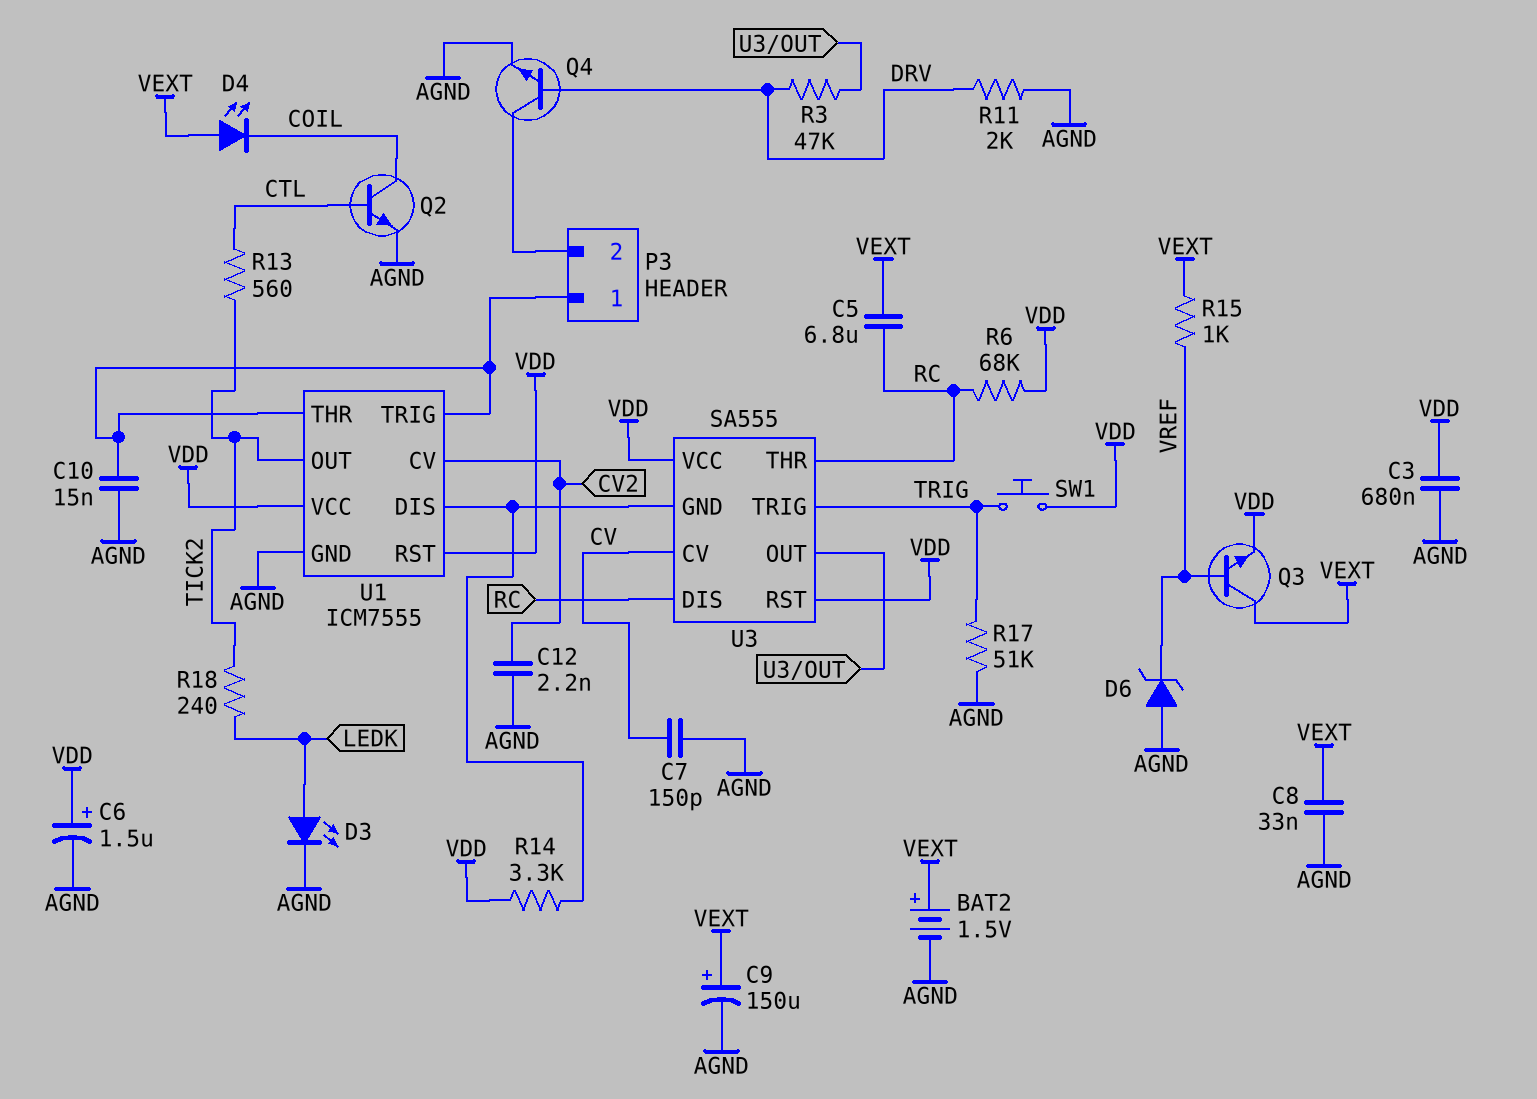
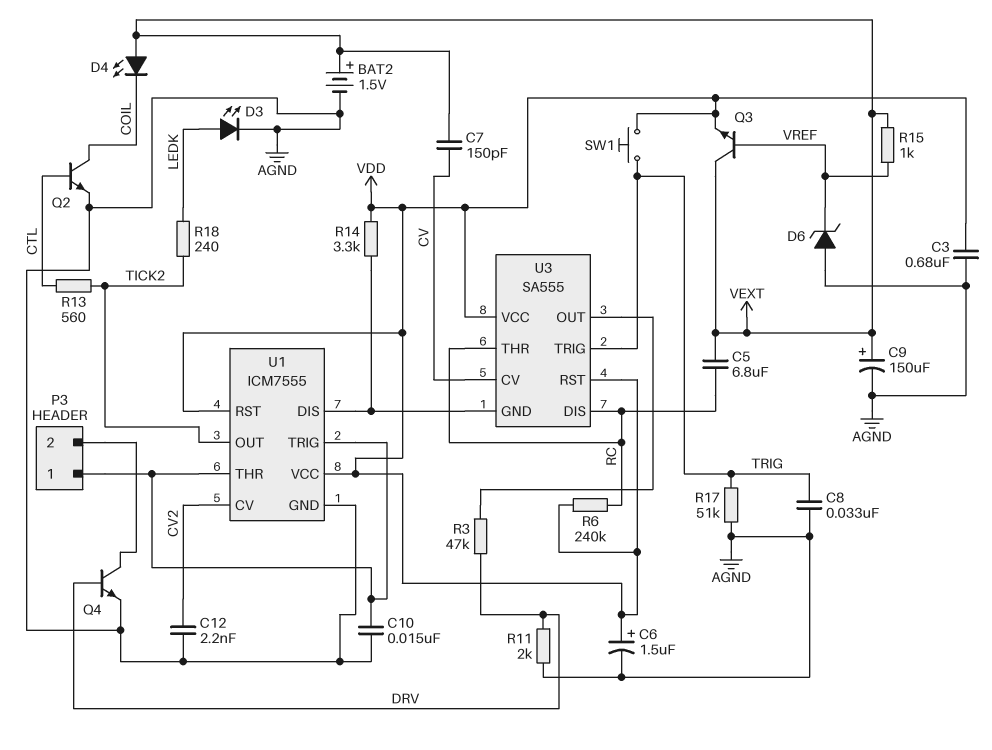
C7: 150pF (AGND, CV) -> 150pF (CV, VEXT)
C8: 33nF (AGND, VEXT) -> 33nF (AGND, TRIG)
R6: 68k (RC, VDD) -> 240k (RC, VDD)

